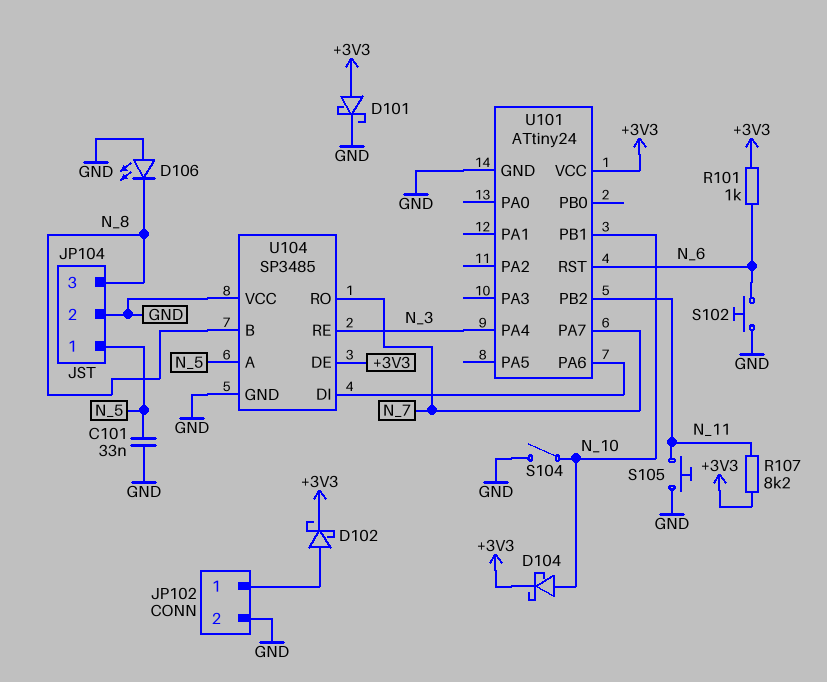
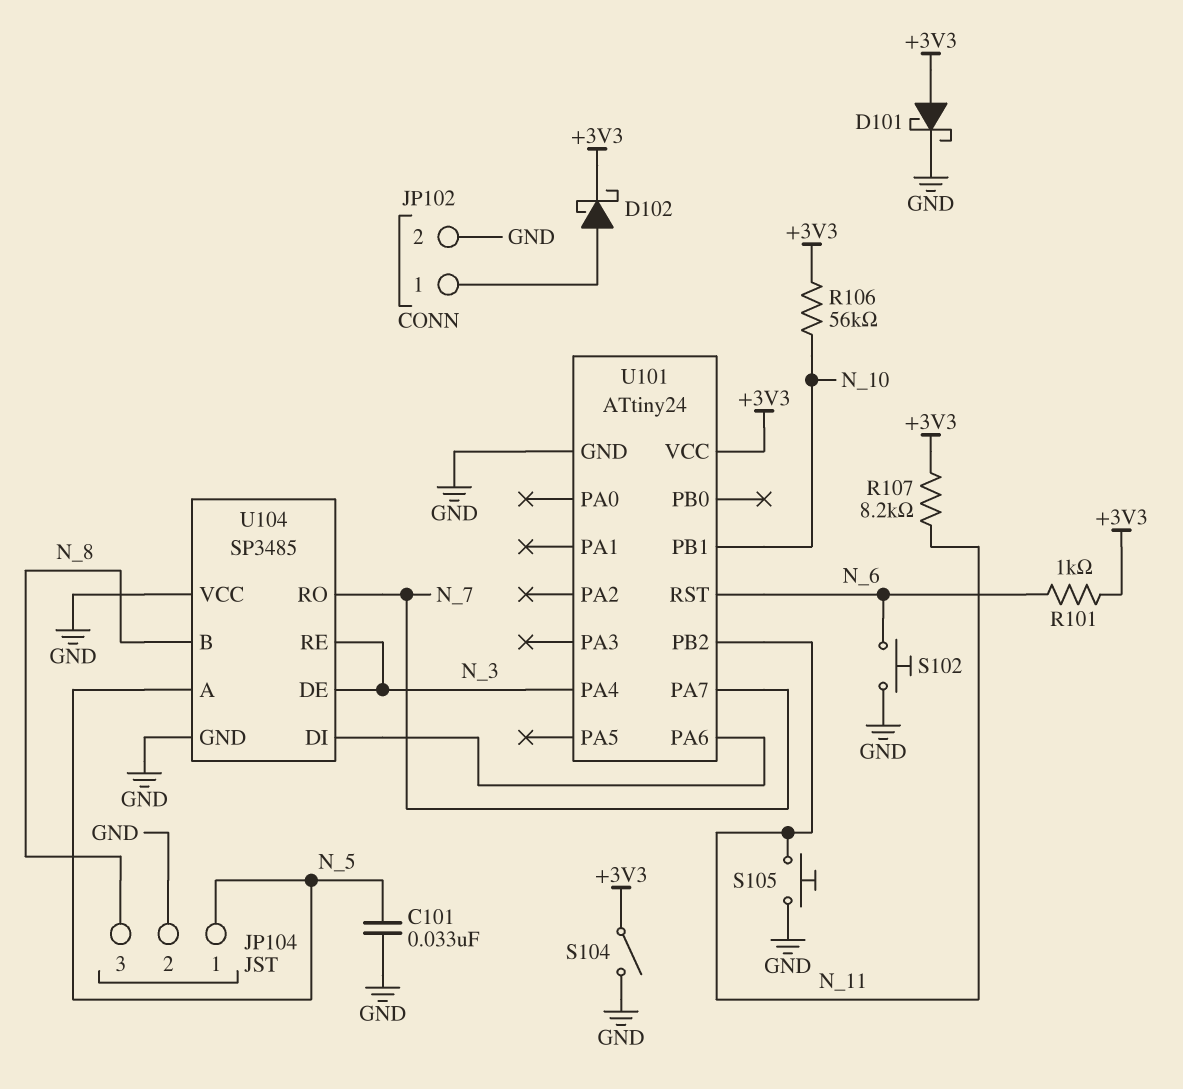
D104: schottky (A N_10, K +3V3) -> none
D106: LED (A GND, K N_8) -> none
R106: none -> 56k (+3V3, N_10)
S104: switch (GND, N_10) -> switch (+3V3, GND)
U104 pin DE: +3V3 -> N_3

